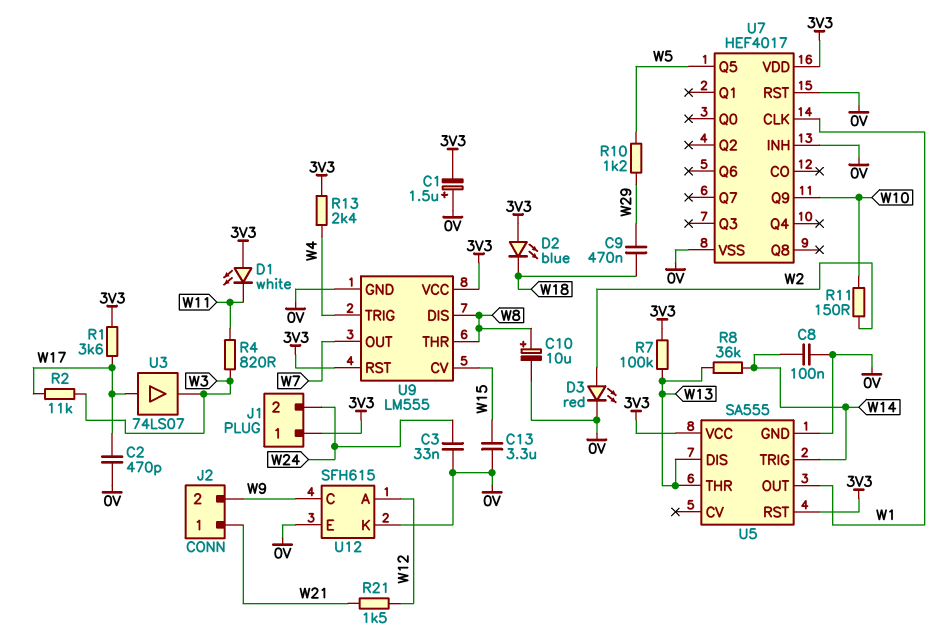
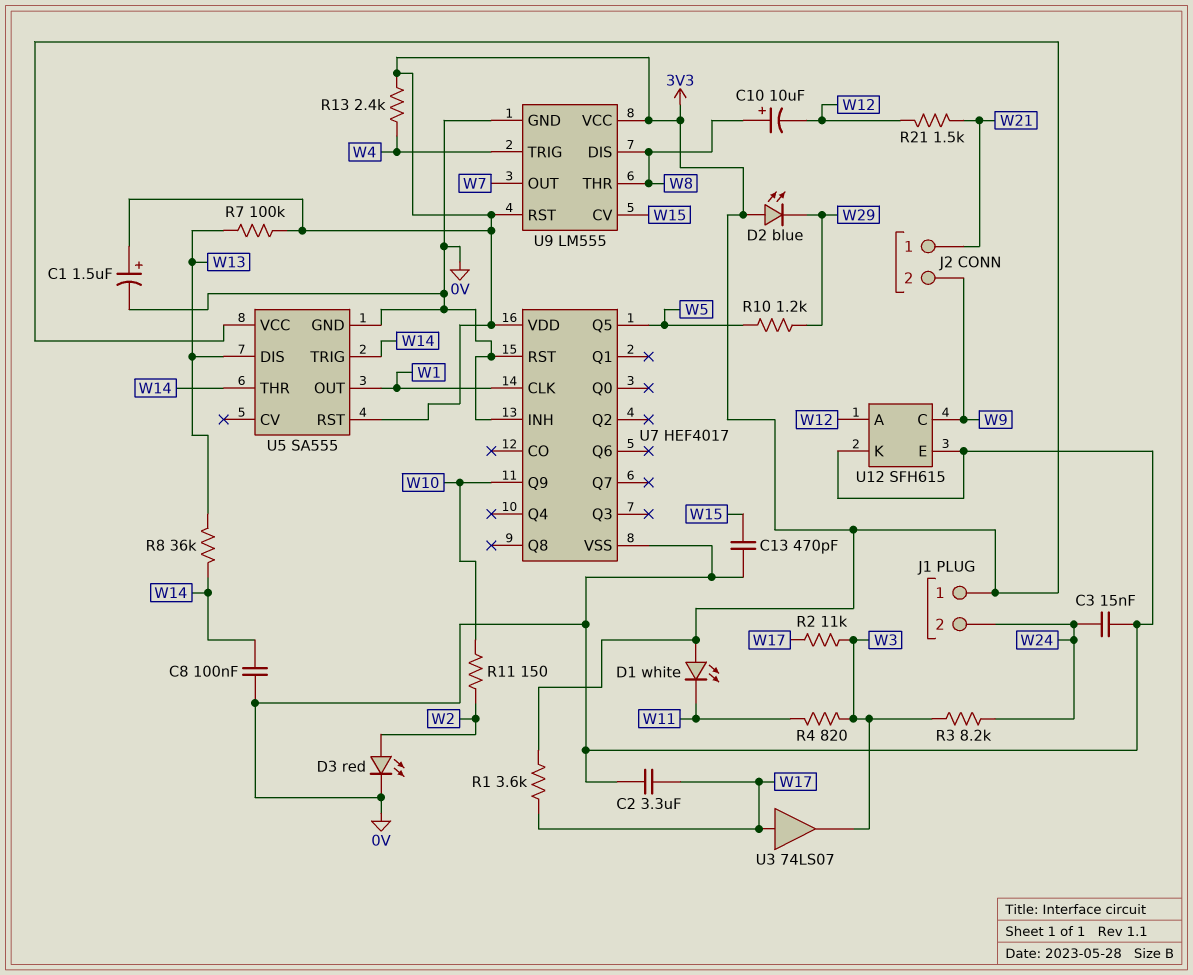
C1: 1.5uF (plus 0V, minus 3V3) -> 1.5uF (plus 3V3, minus 0V)
C2: 470pF (0V, W17) -> 3.3uF (0V, W17)
C3: 33nF (0V, W24) -> 15nF (0V, W24)
C9: 470nF (W18, W29) -> none
C10: 10uF (plus W8, minus 0V) -> 10uF (plus W8, minus W12)
C13: 3.3uF (0V, W15) -> 470pF (0V, W15)
D2: LED blue (A 3V3, K W18) -> LED blue (A 3V3, K W29)
R3: none -> 8.2k (W3, W24)
U5 pin THR: W13 -> W14

